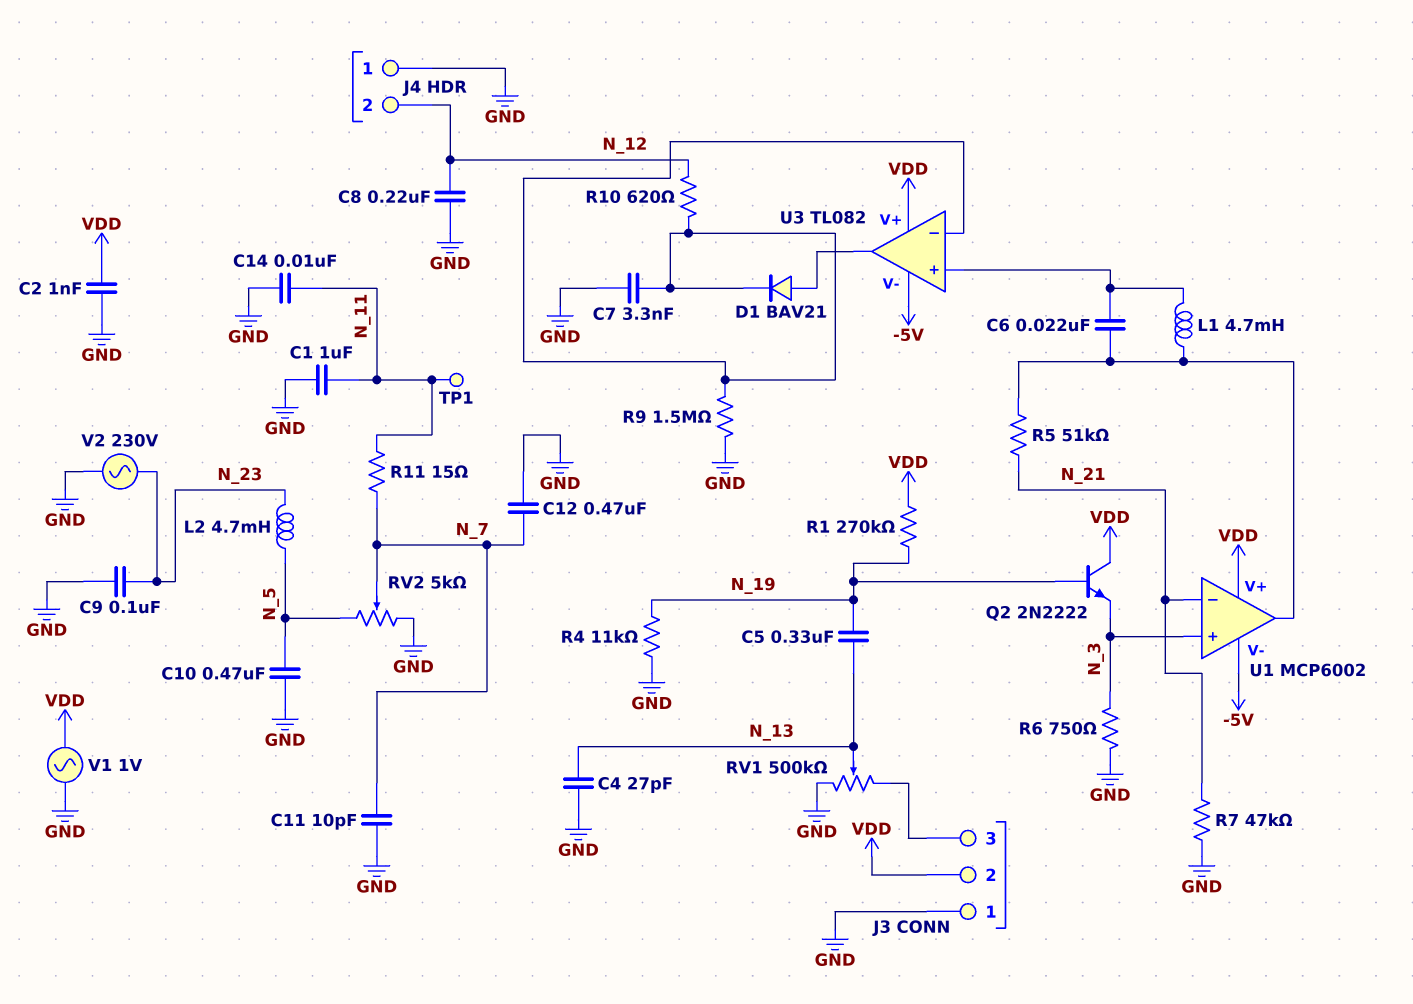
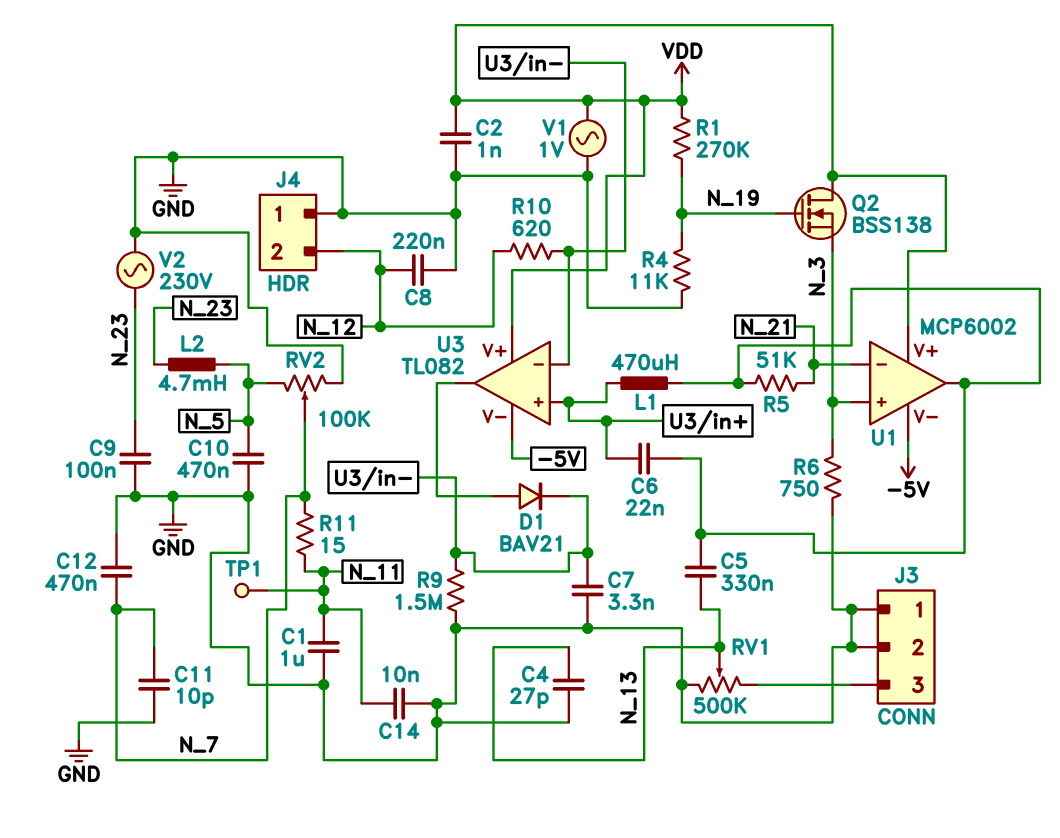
C5: 330nF (N_13, N_19) -> 330nF (N_13, U1/out)
J3 pin 2: VDD -> GND
L1: 4.7mH (U1/out, U3/in+) -> 470uH (U1/out, U3/in+)
Q2: NPN 2N2222 (B N_19, C VDD, E N_3) -> NMOS BSS138 (G N_19, D VDD, S N_3)
R7: 47k (GND, N_21) -> none
RV2: 5k (GND, N_5, wiper N_7) -> 100k (GND, N_5, wiper N_7)

